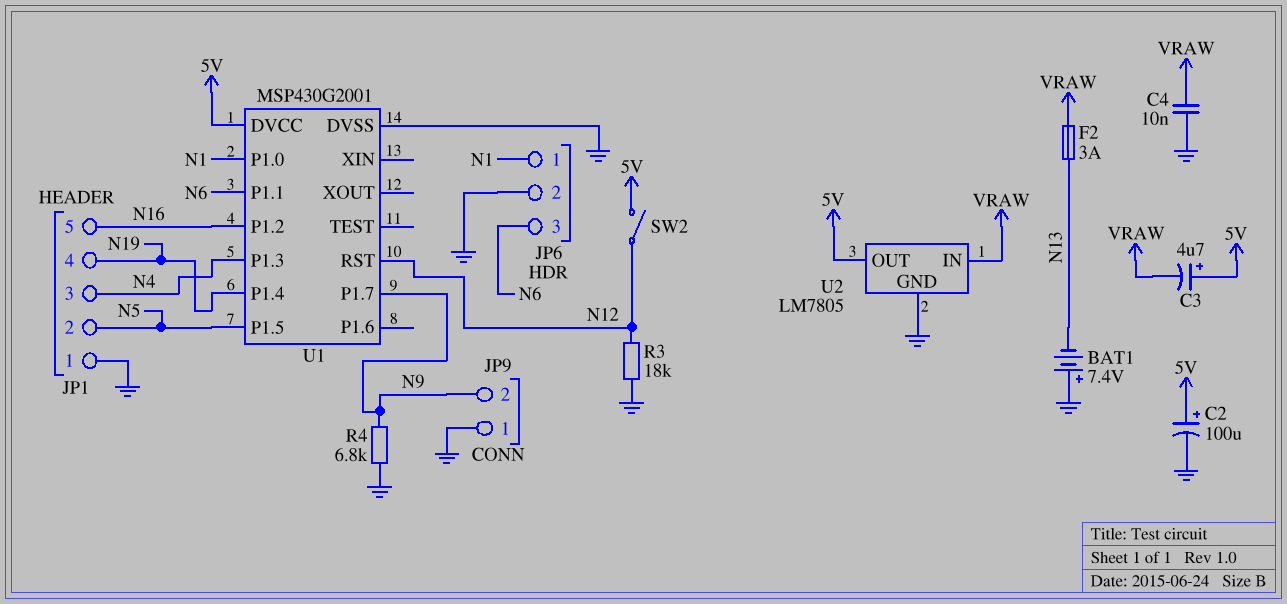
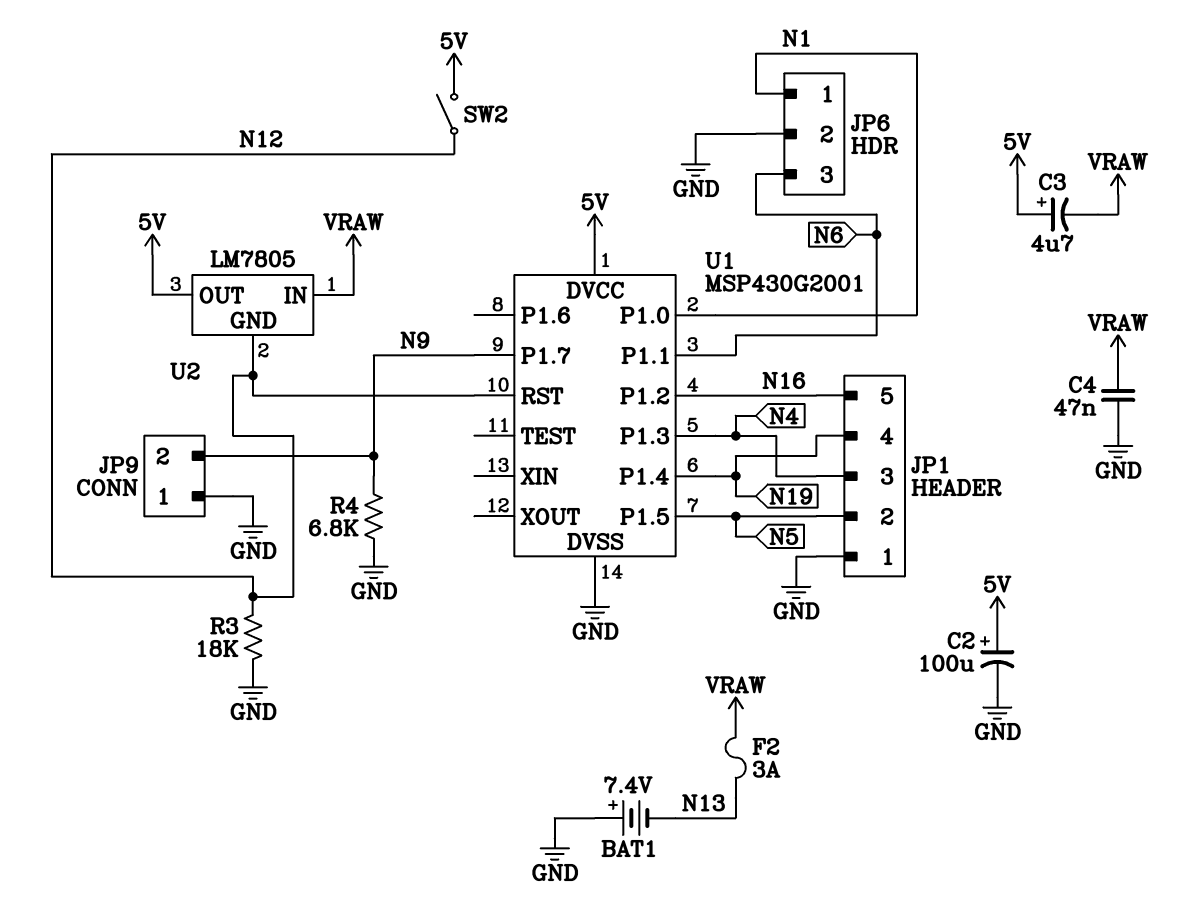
C4: 10nF (GND, VRAW) -> 47nF (GND, VRAW)
U2 pin GND: GND -> N12

